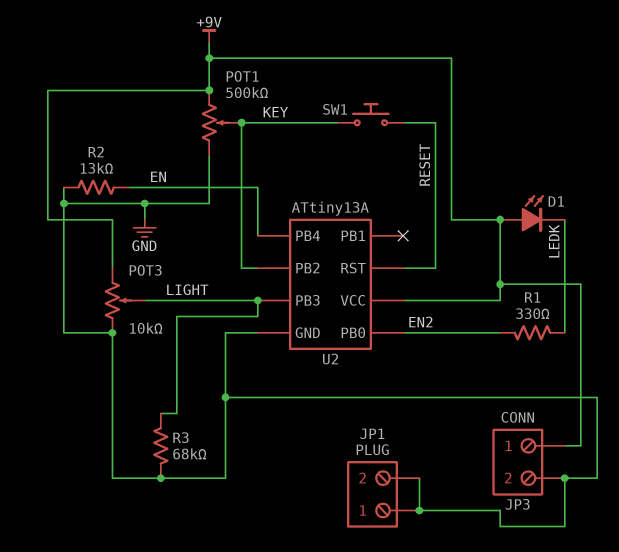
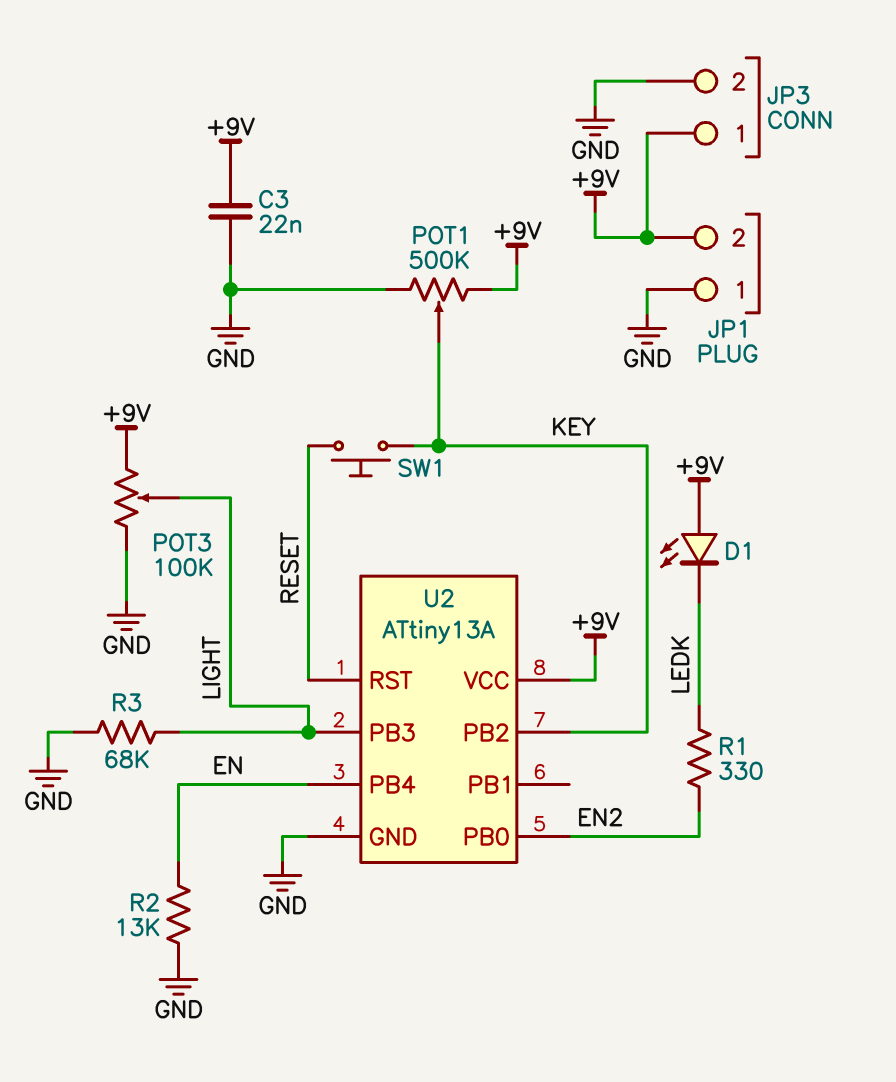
C3: none -> 22nF (+9V, GND)
JP1 pin 2: GND -> +9V
POT3: 10k (+9V, GND, wiper LIGHT) -> 100k (+9V, GND, wiper LIGHT)

